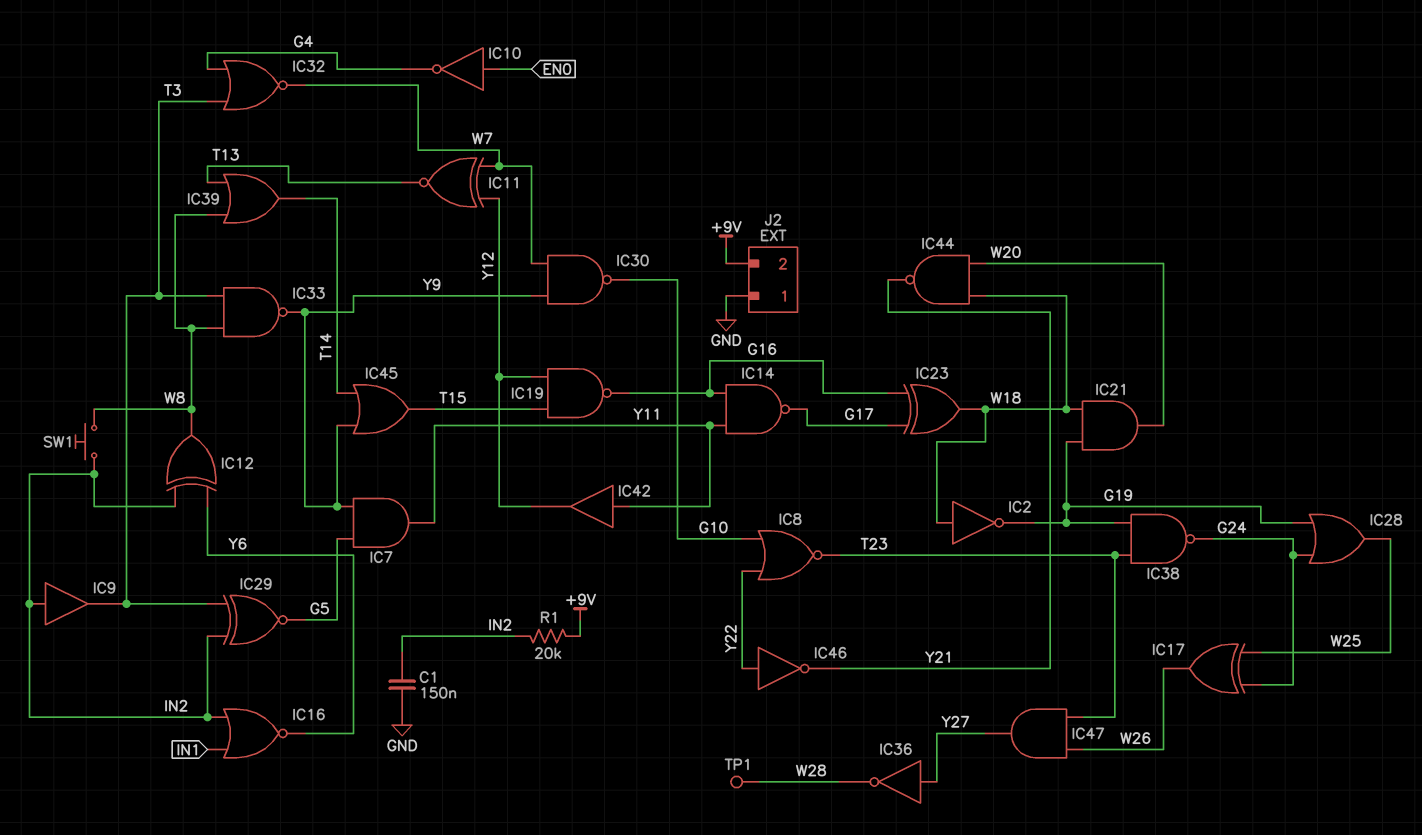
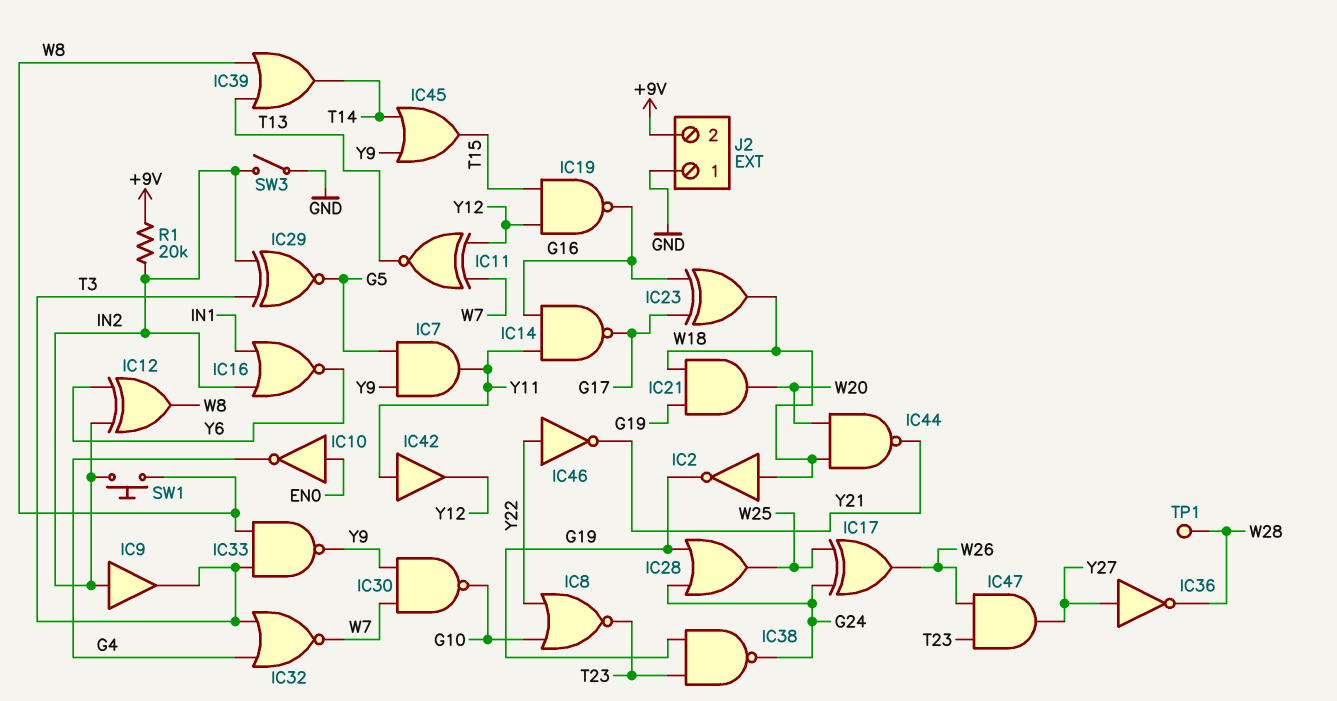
C1: 150nF (GND, IN2) -> none
SW3: none -> switch (GND, IN2)

